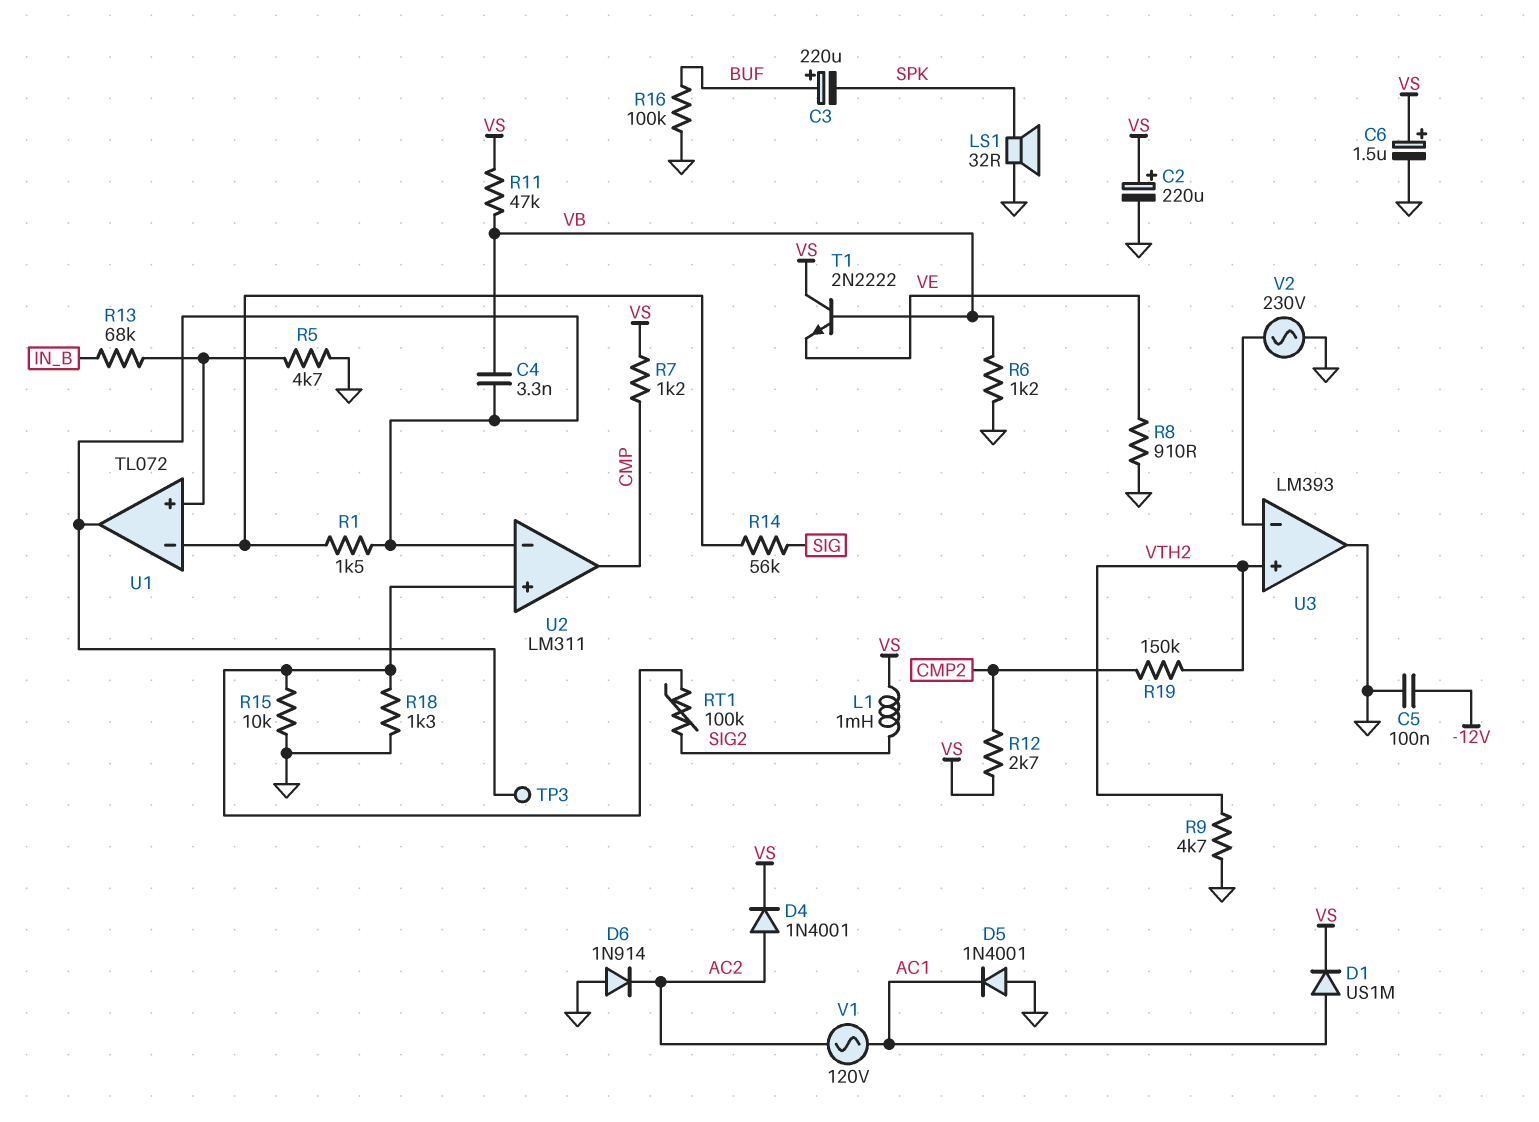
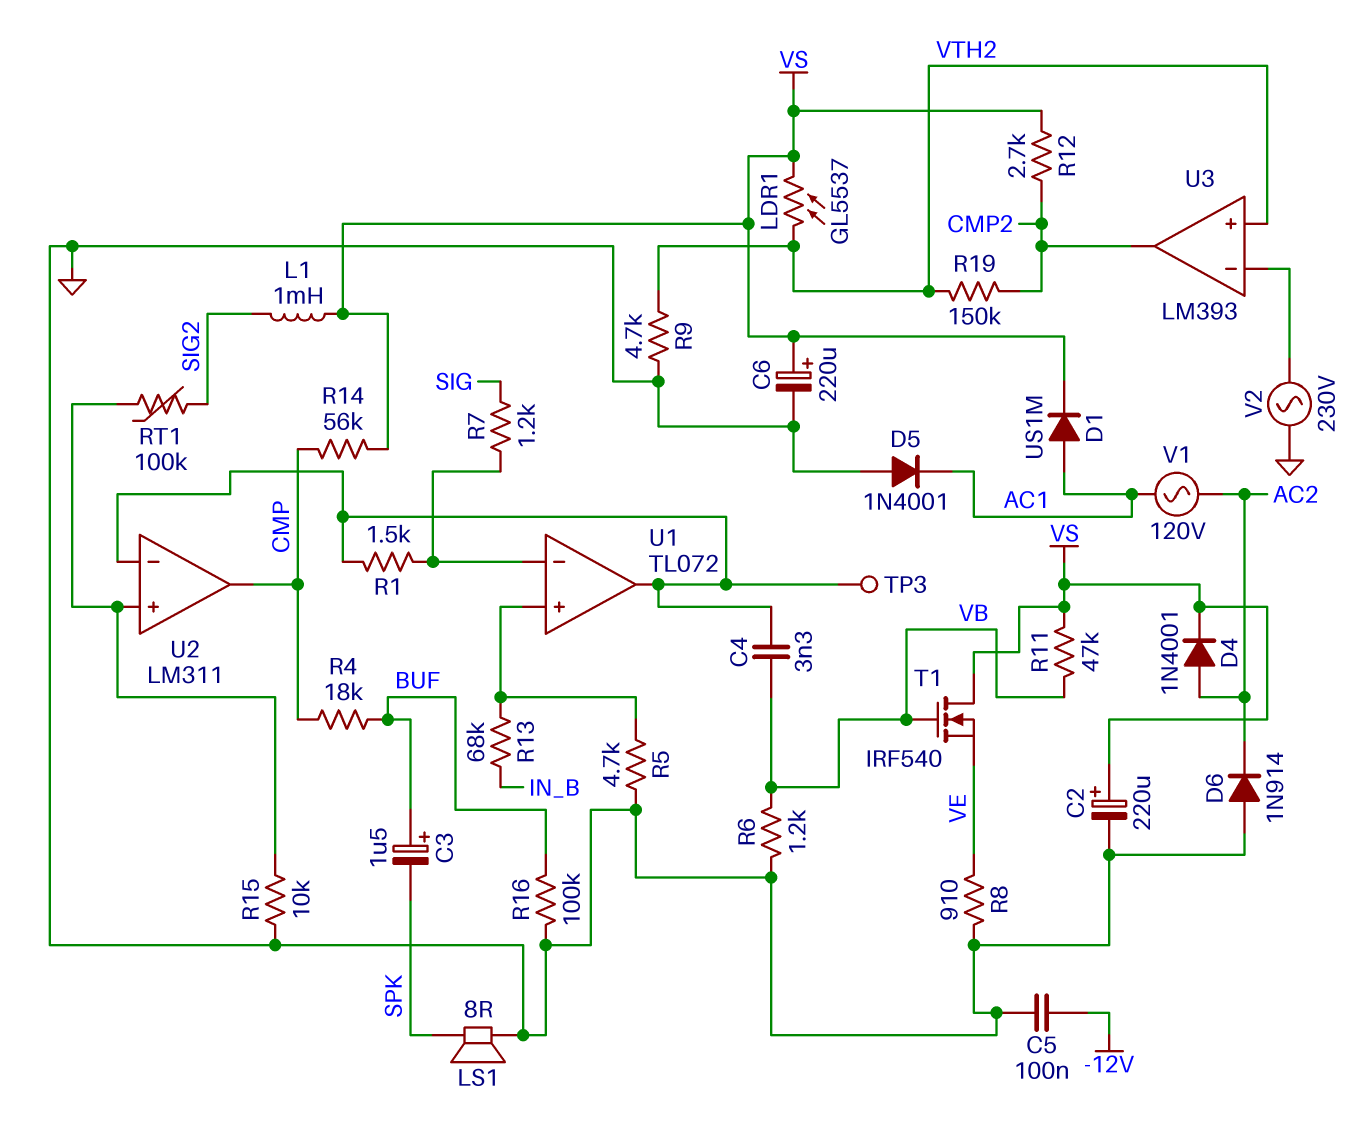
C3: 220uF (plus BUF, minus SPK) -> 1.5uF (plus BUF, minus SPK)
C6: 1.5uF (plus VS, minus GND) -> 220uF (plus VS, minus GND)
LDR1: none -> GL5537 (VS, VTH2)
LS1: speaker 32R (GND, SPK) -> speaker 8R (GND, SPK)
R4: none -> 18k (BUF, CMP)
R7: 1.2k (CMP, VS) -> 1.2k (SIG, U1/in-)
R14: 56k (SIG, U1/in-) -> 56k (CMP, VS)
R18: 1.3k (GND, U2/in+) -> none
T1: NPN 2N2222 (B VB, C VS, E VE) -> NMOS IRF540 (G VB, D VS, S VE)
U3 pin out: GND -> CMP2

